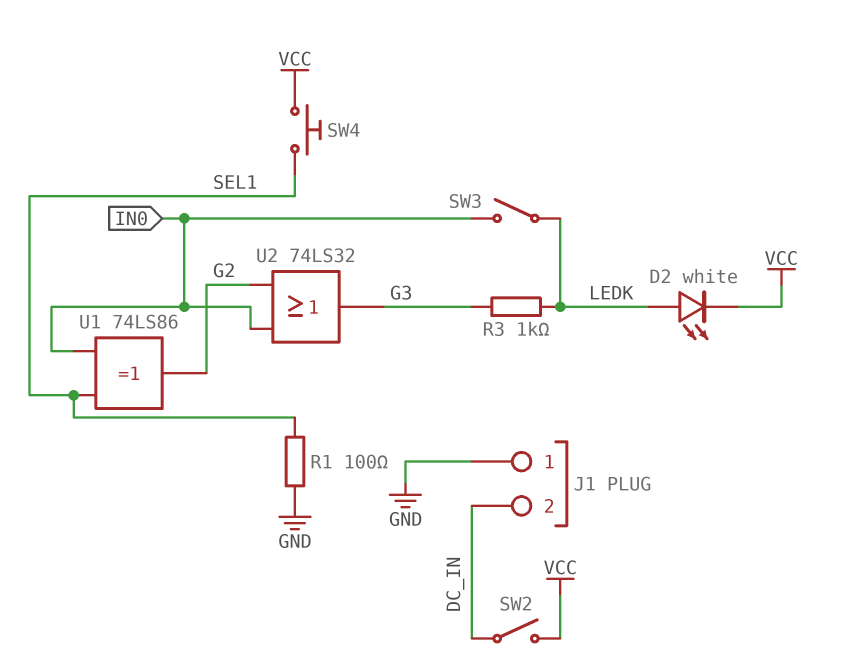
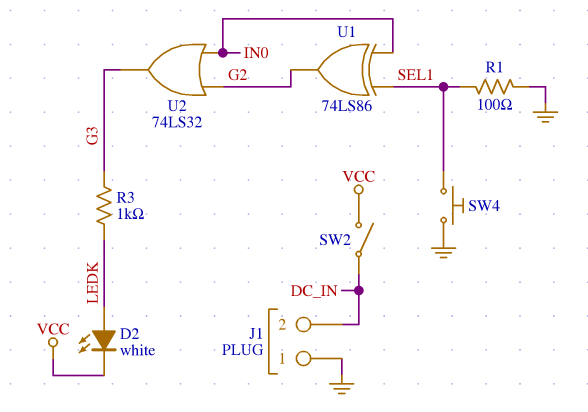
SW3: switch (IN0, LEDK) -> none
SW4: button (SEL1, VCC) -> button (GND, SEL1)

